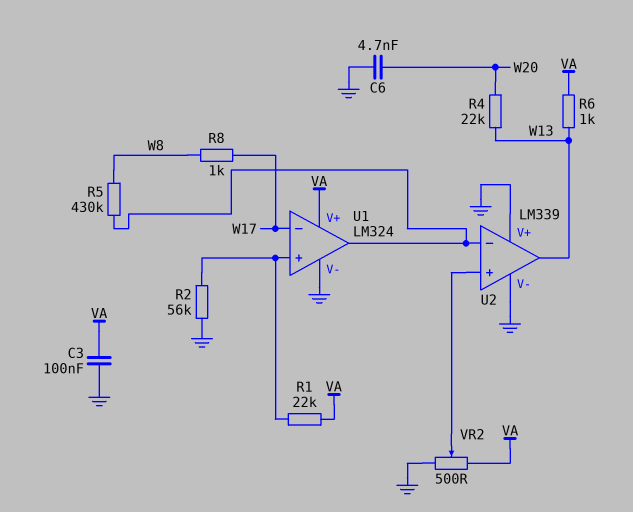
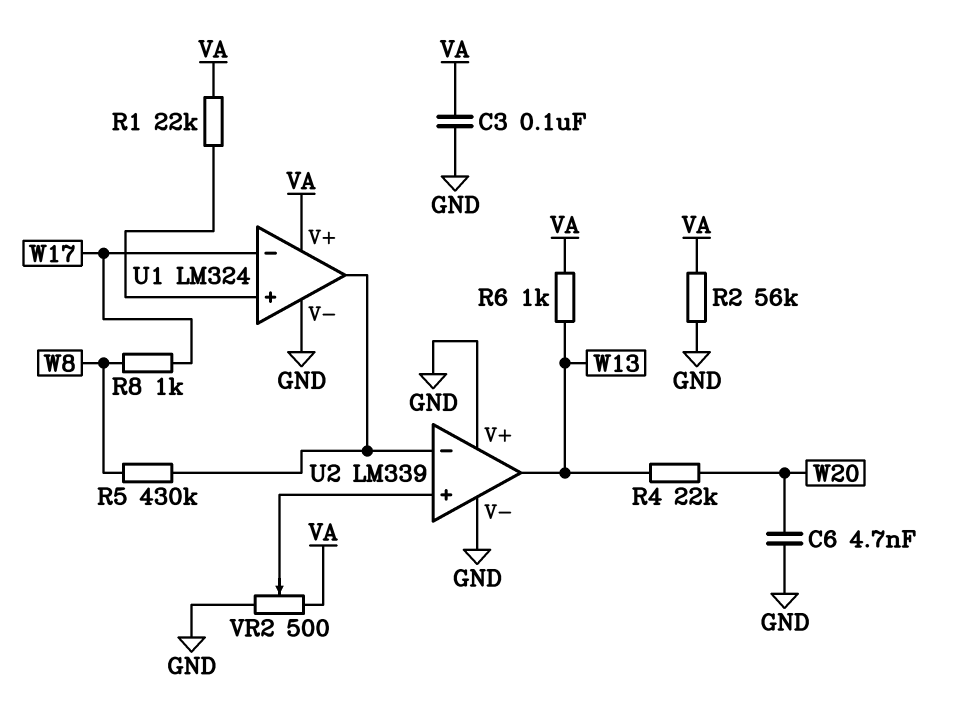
R2: 56k (GND, U1/in+) -> 56k (GND, VA)

